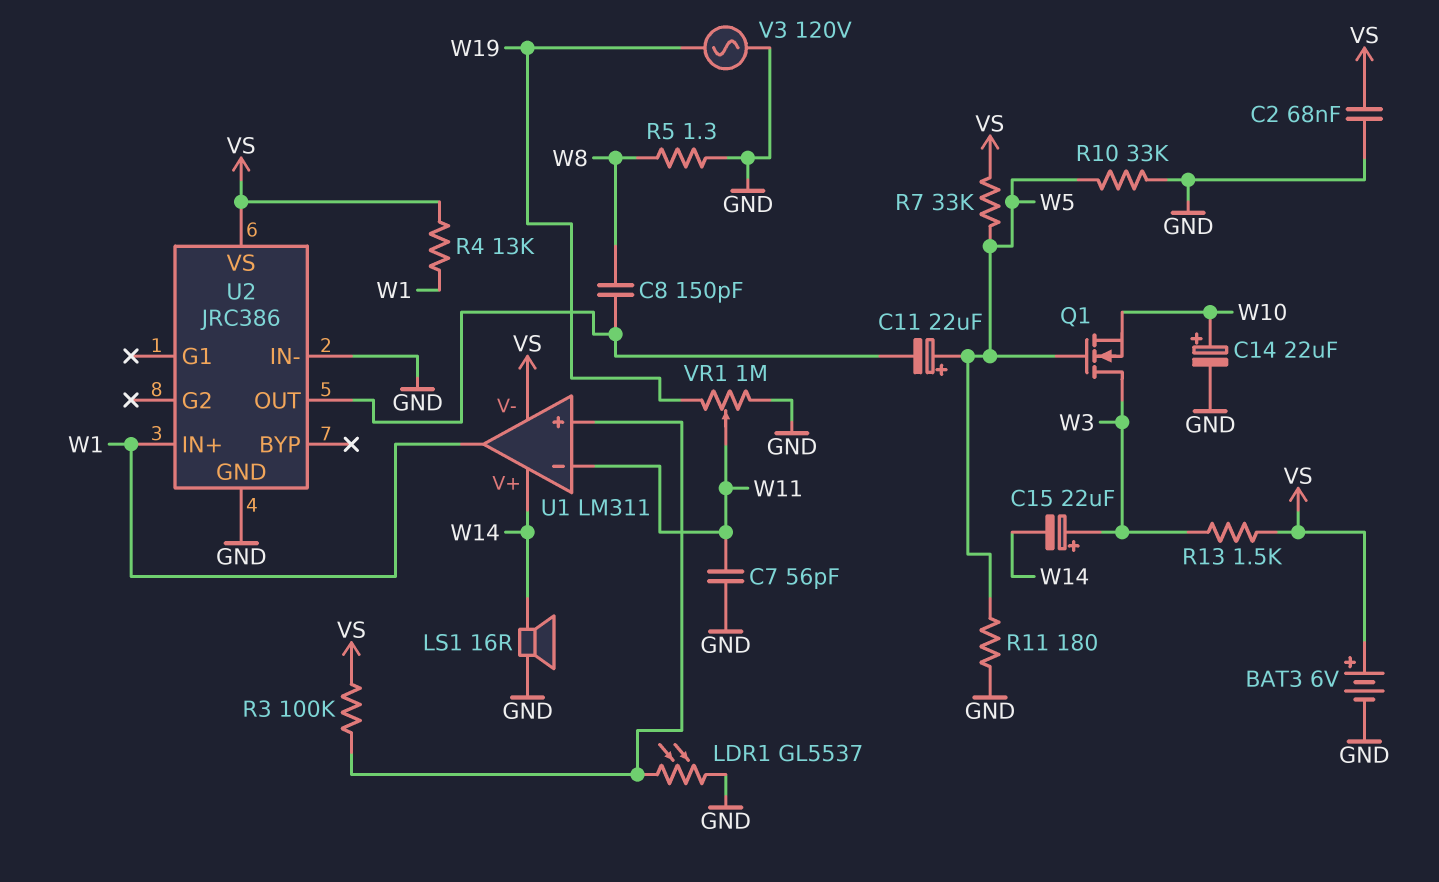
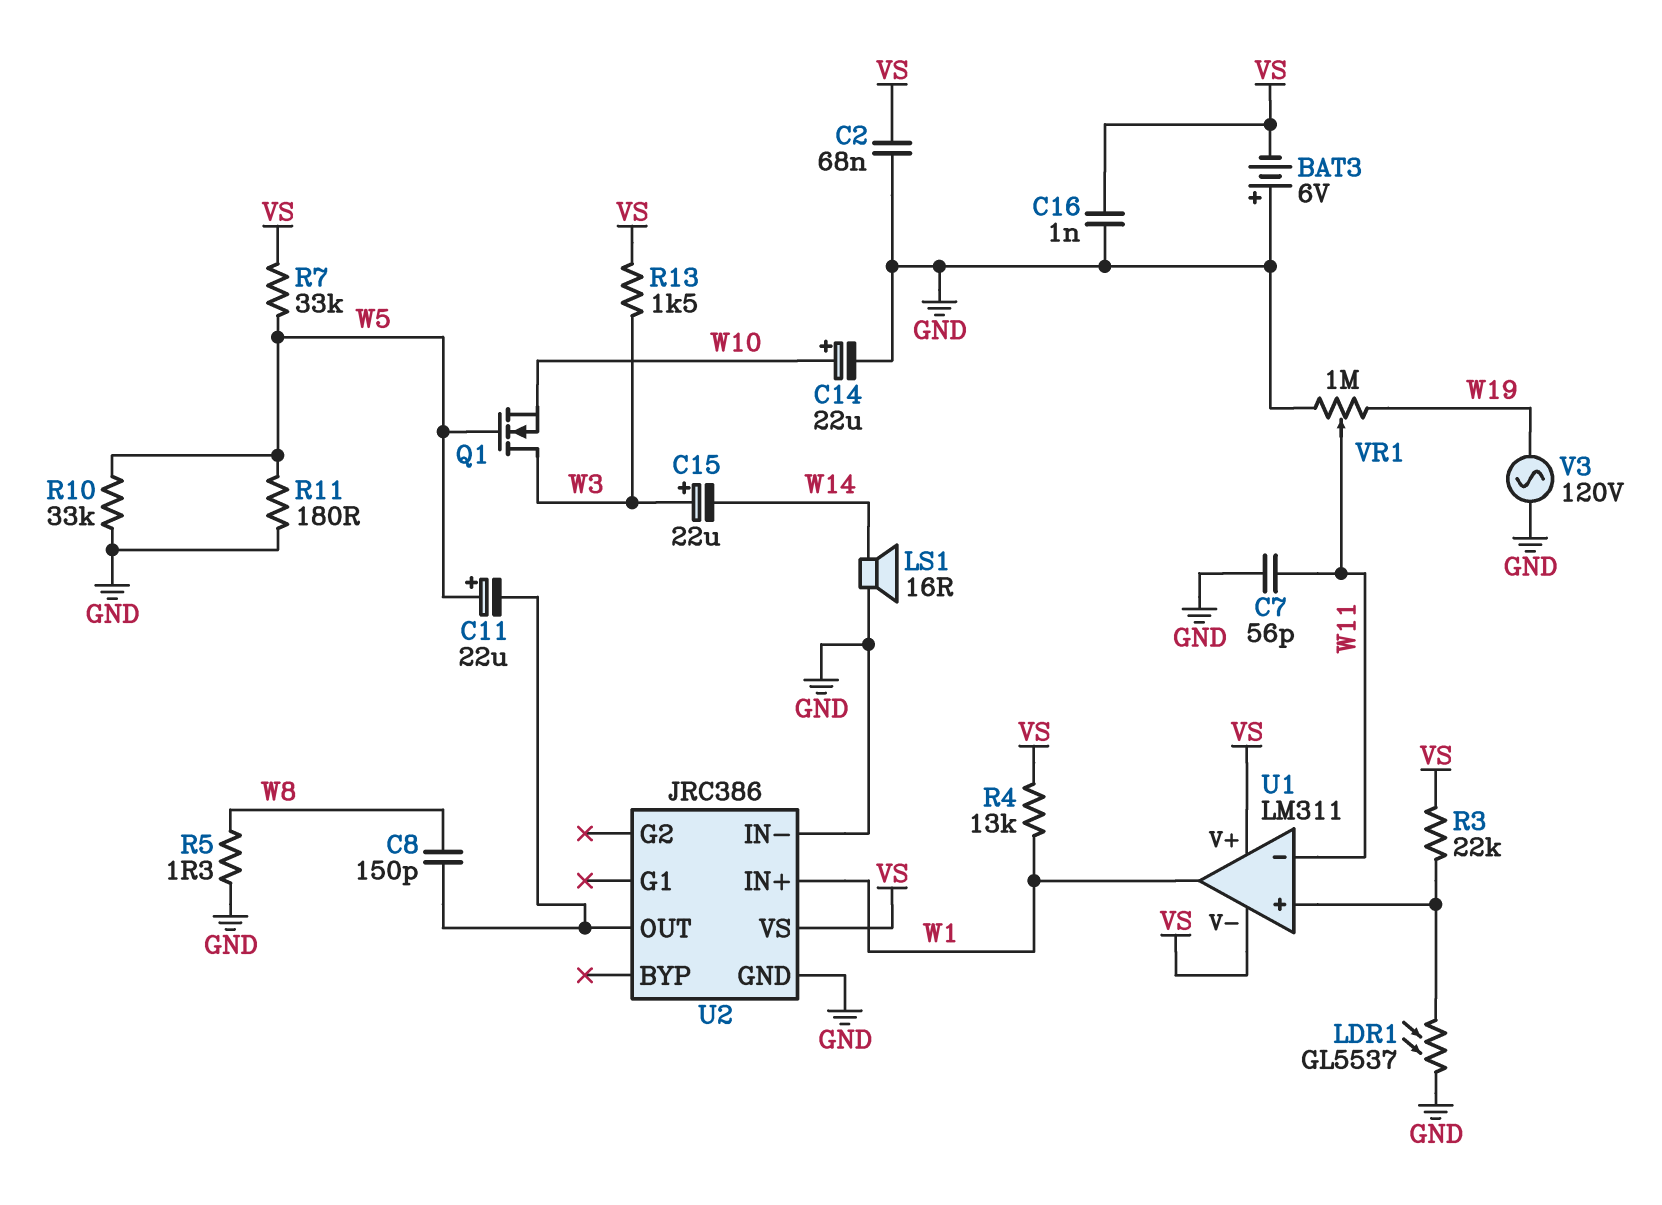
BAT3: 6V (plus VS, minus GND) -> 6V (plus GND, minus VS)
C16: none -> 1nF (GND, VS)
R3: 100k (U1/in+, VS) -> 22k (U1/in+, VS)
U1 pin V+: W14 -> VS

